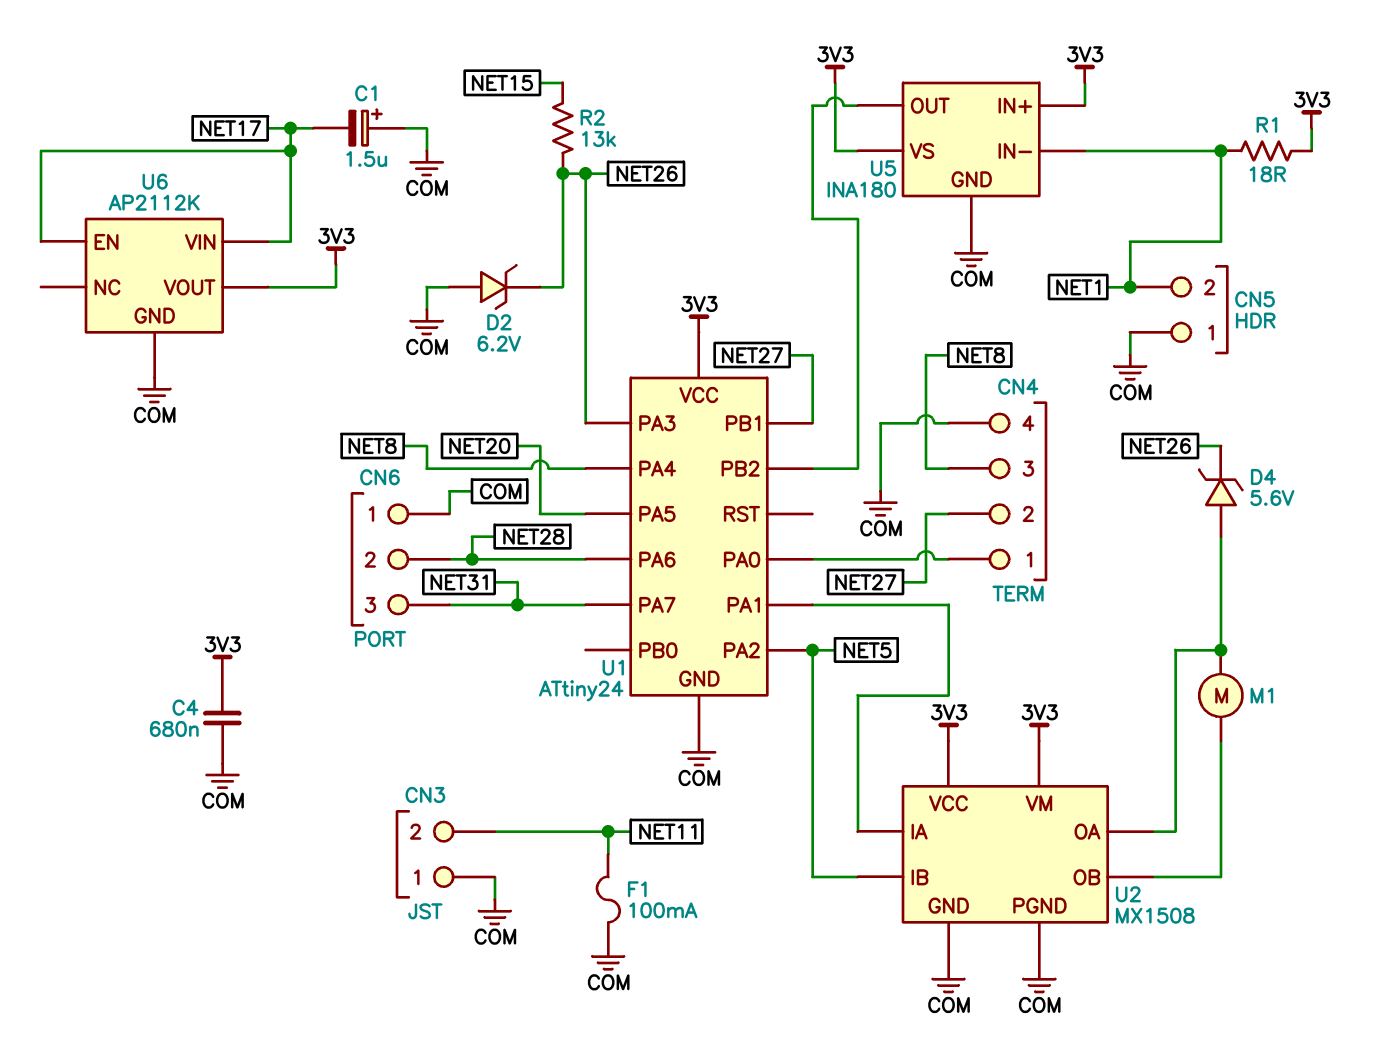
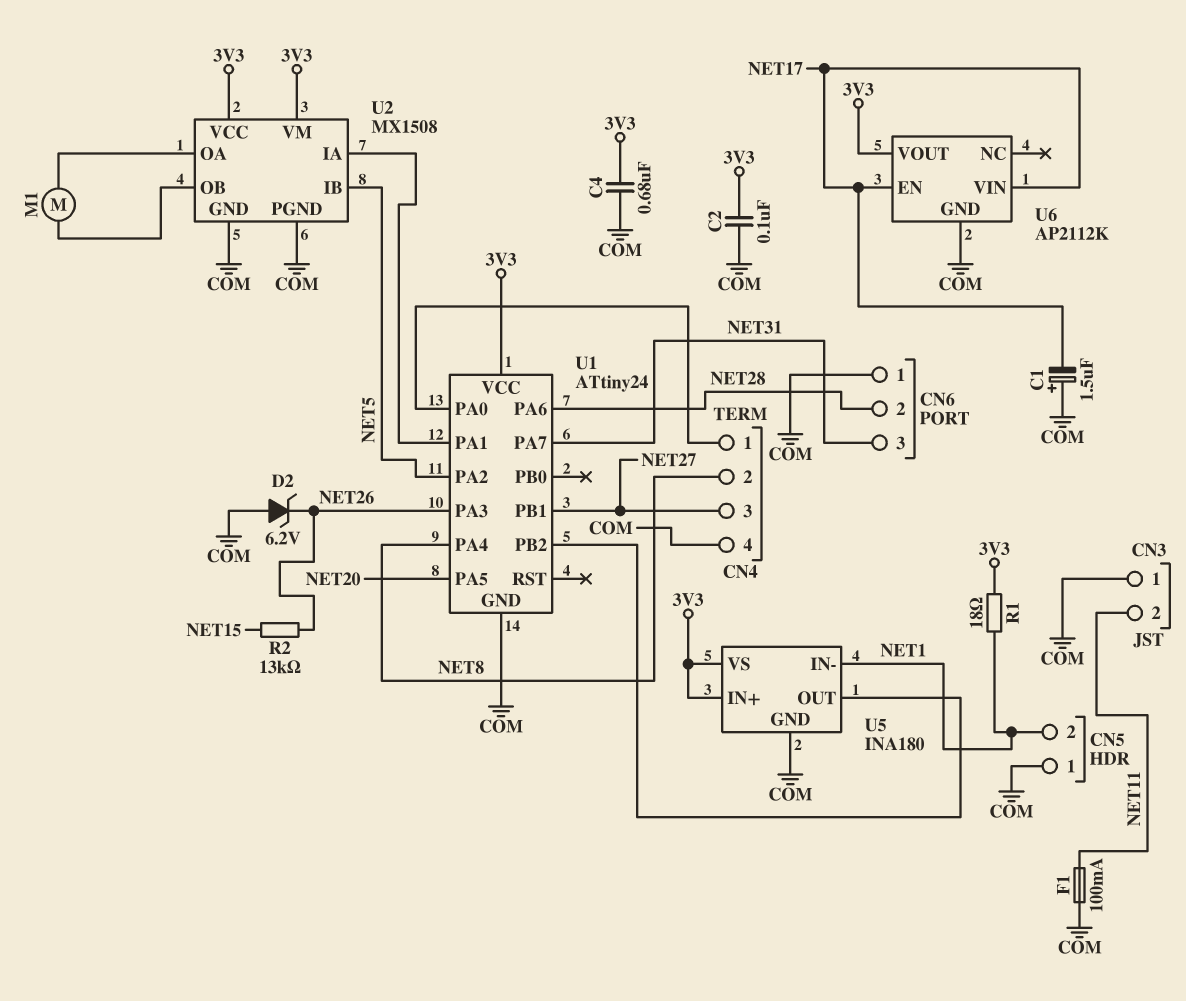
C2: none -> 100nF (3V3, COM)
CN4 pin 2: NET27 -> NET8
CN4 pin 3: NET8 -> NET27
D4: zener 5.6V (A U2/OA, K NET26) -> none

